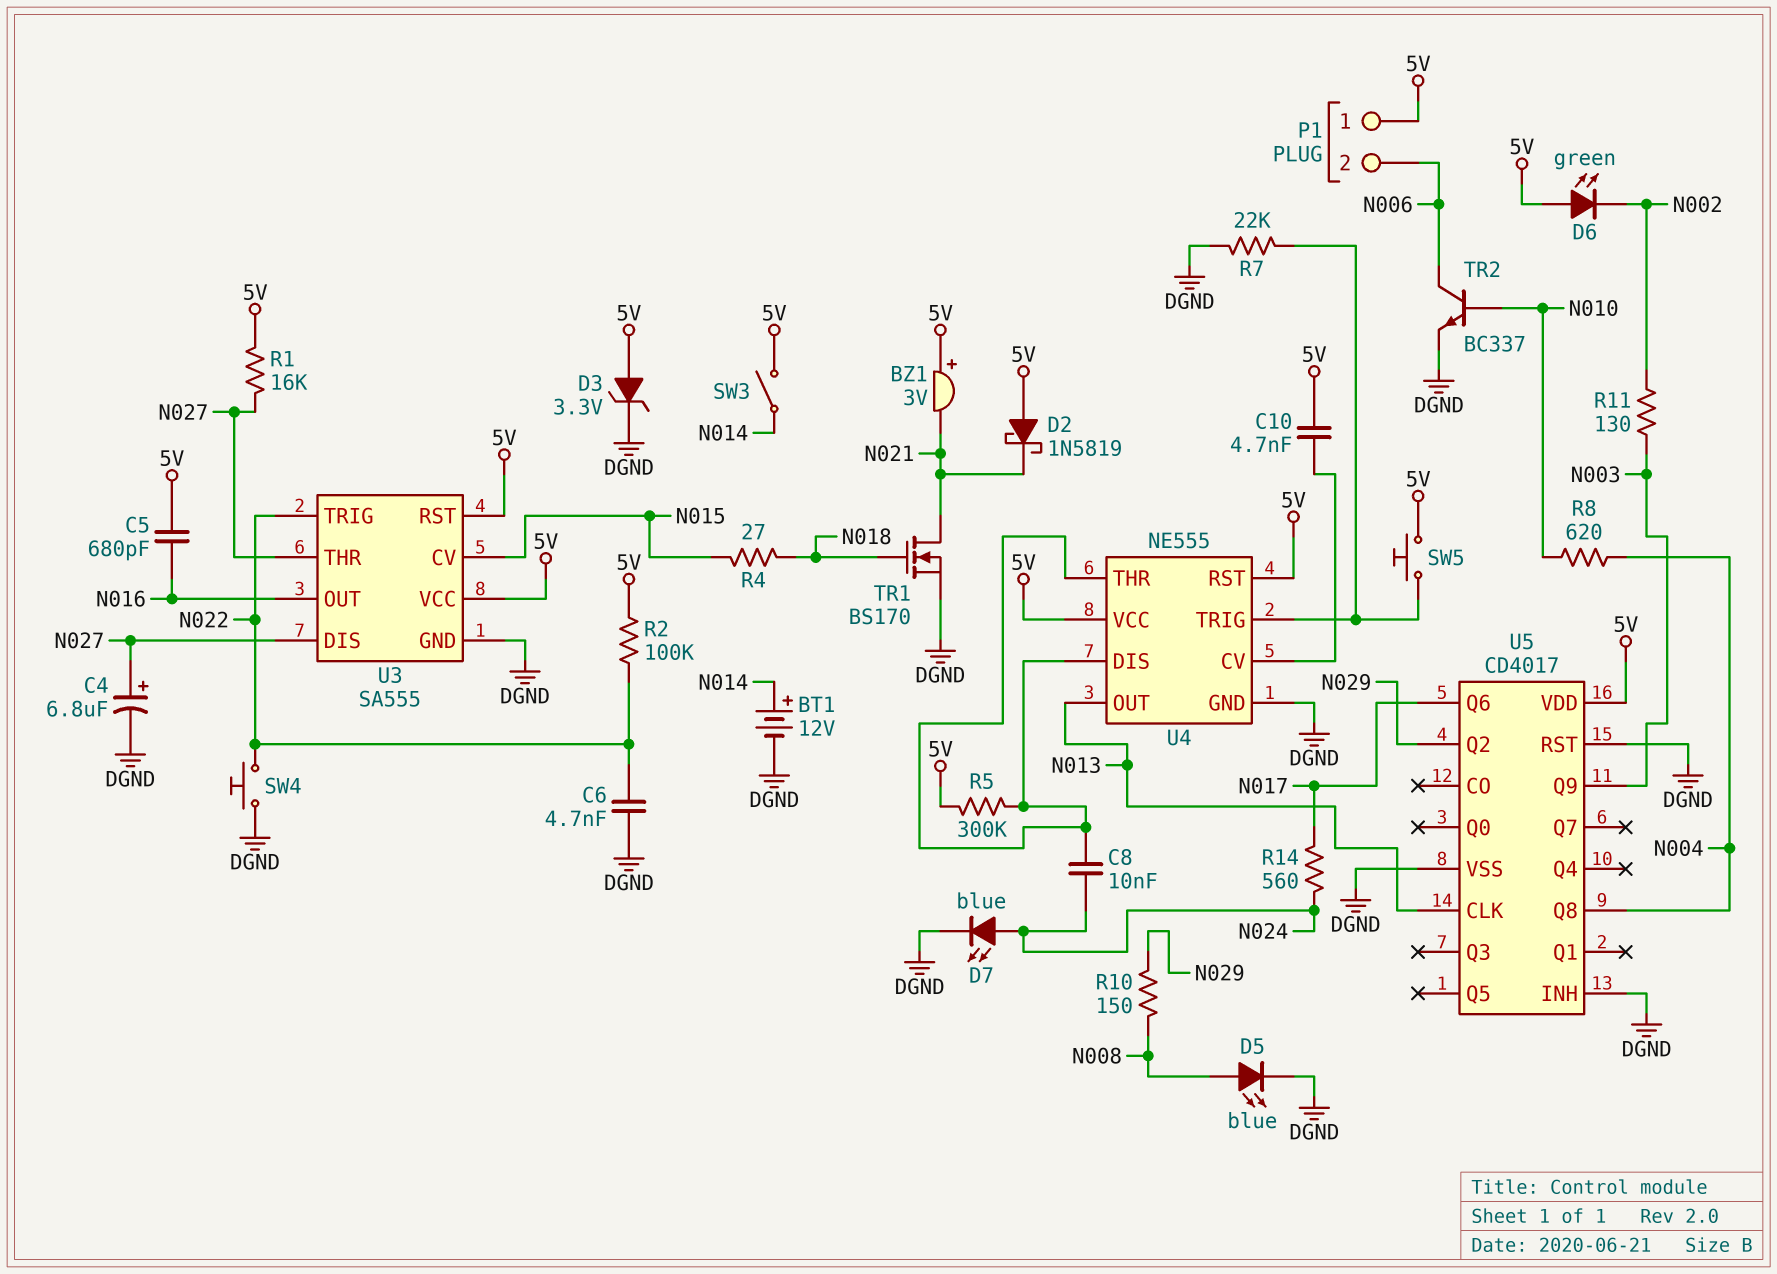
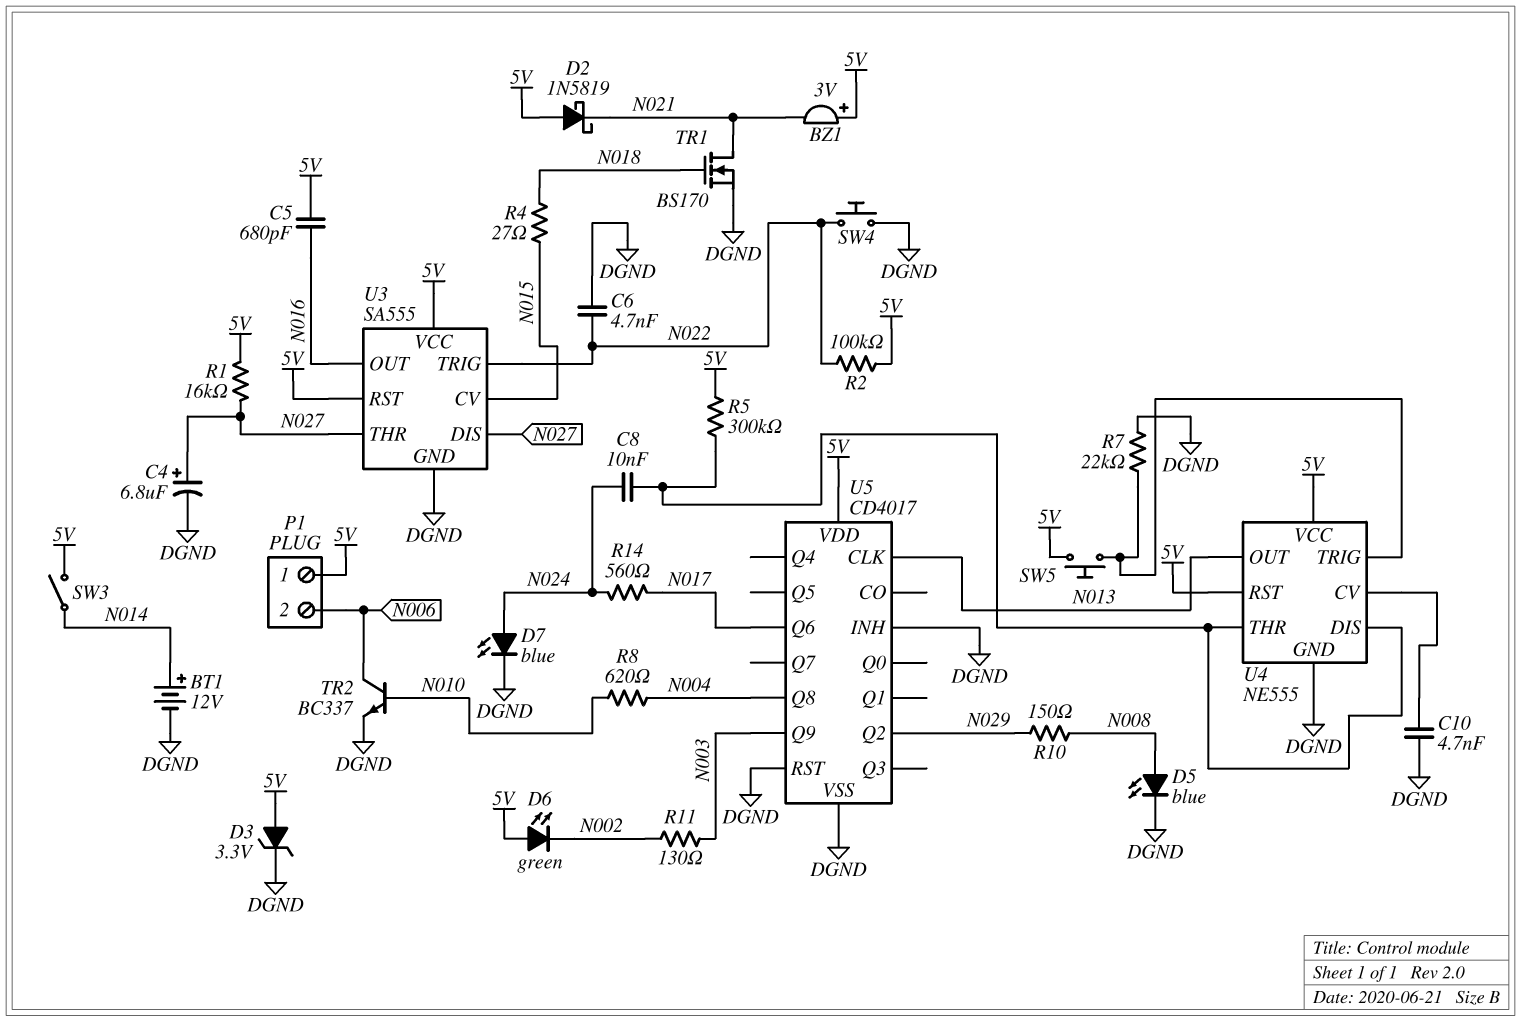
C10: 4.7nF (5V, U4/CV) -> 4.7nF (DGND, U4/CV)

